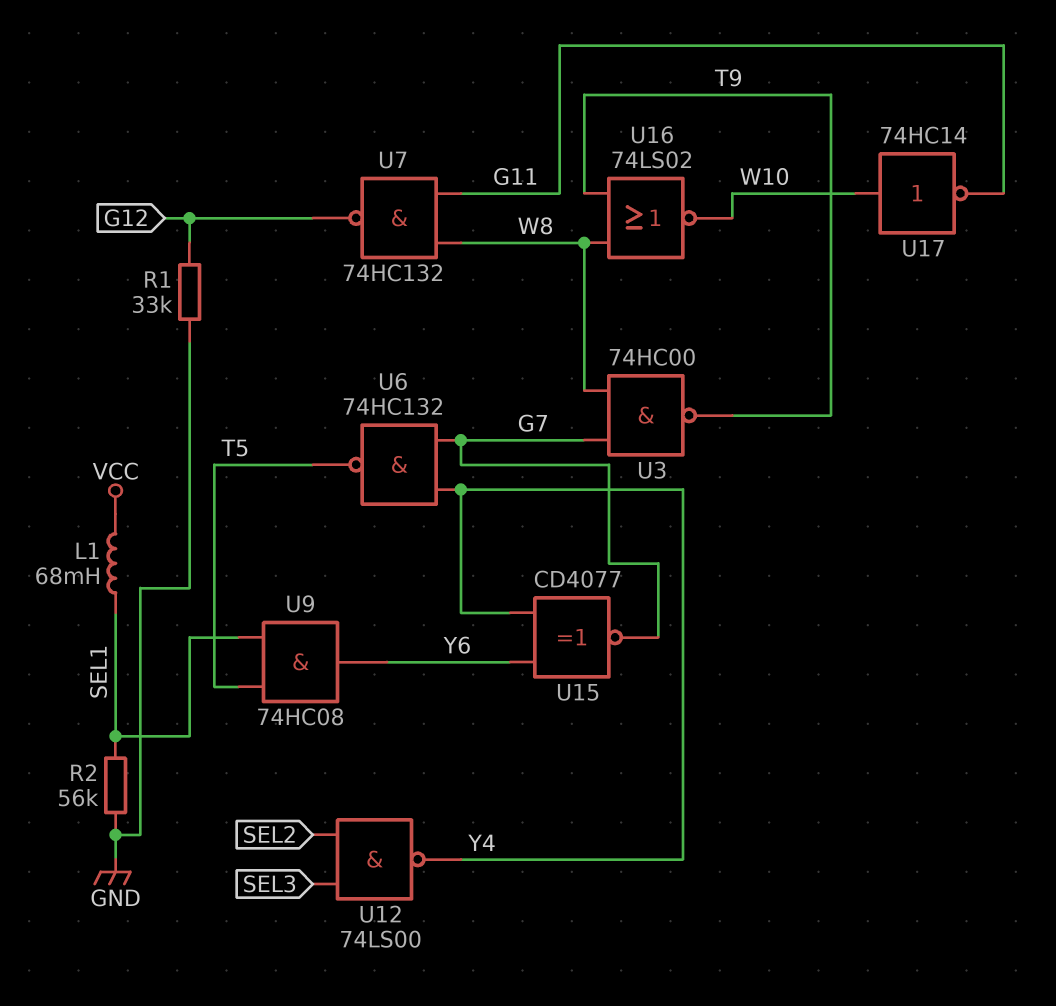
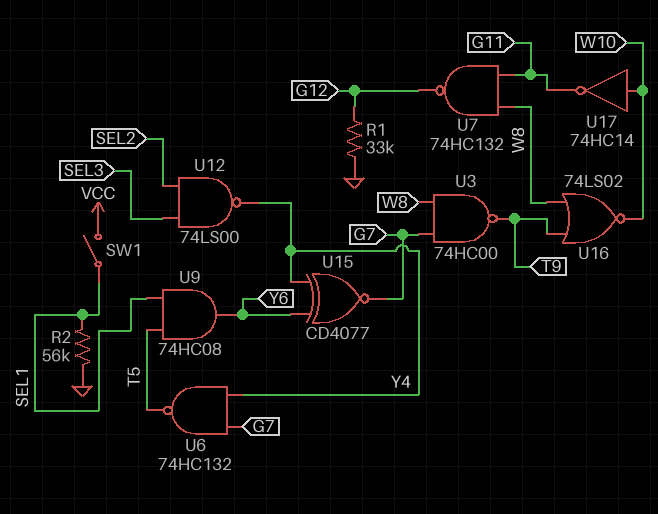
L1: 68mH (SEL1, VCC) -> none
SW1: none -> switch (SEL1, VCC)

